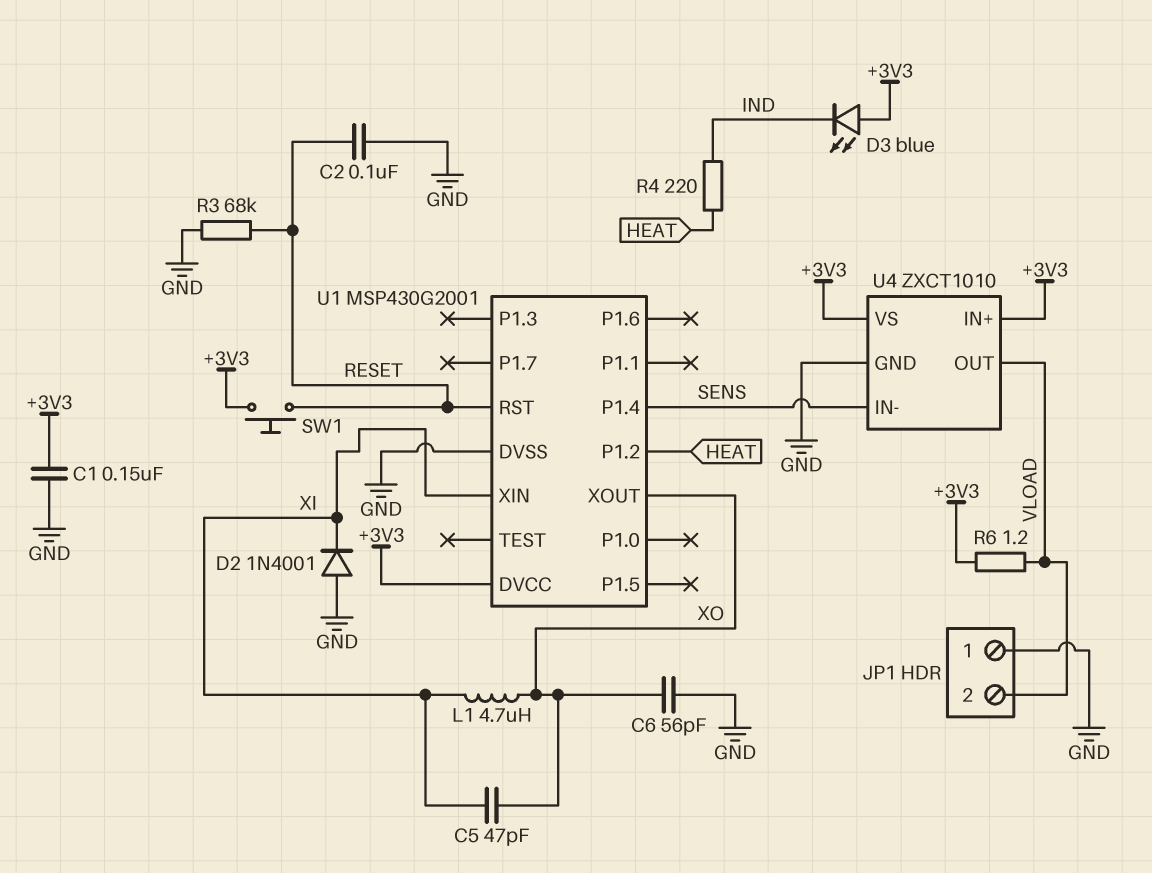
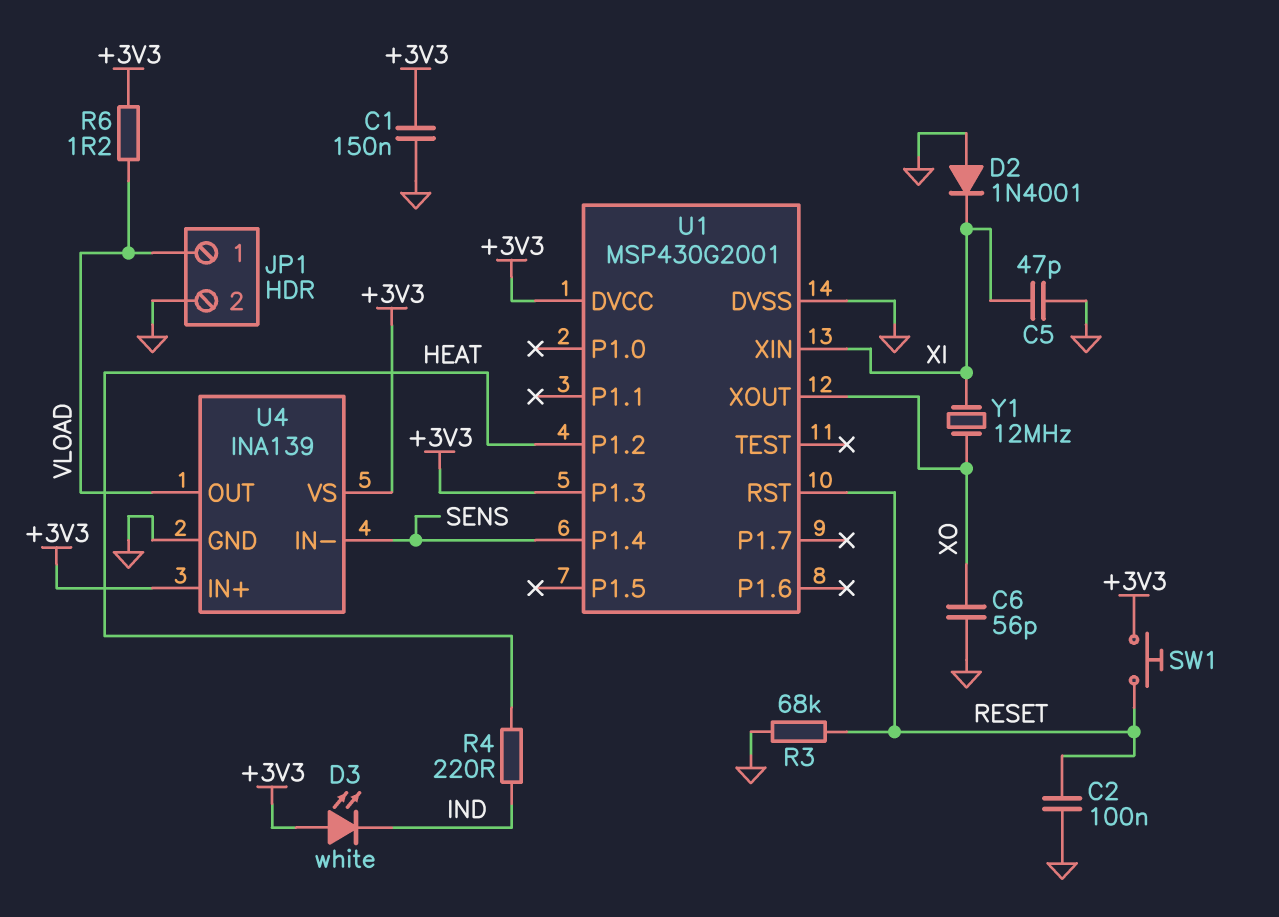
C5: 47pF (XI, XO) -> 47pF (GND, XI)
D3: LED blue (A +3V3, K IND) -> LED white (A +3V3, K IND)
JP1 pin 1: GND -> VLOAD
JP1 pin 2: VLOAD -> GND
L1: 4.7uH (XI, XO) -> none
U1 pin P1.3: none -> +3V3
U4: ZXCT1010 -> INA139
Y1: none -> 12MHz (XI, XO)

